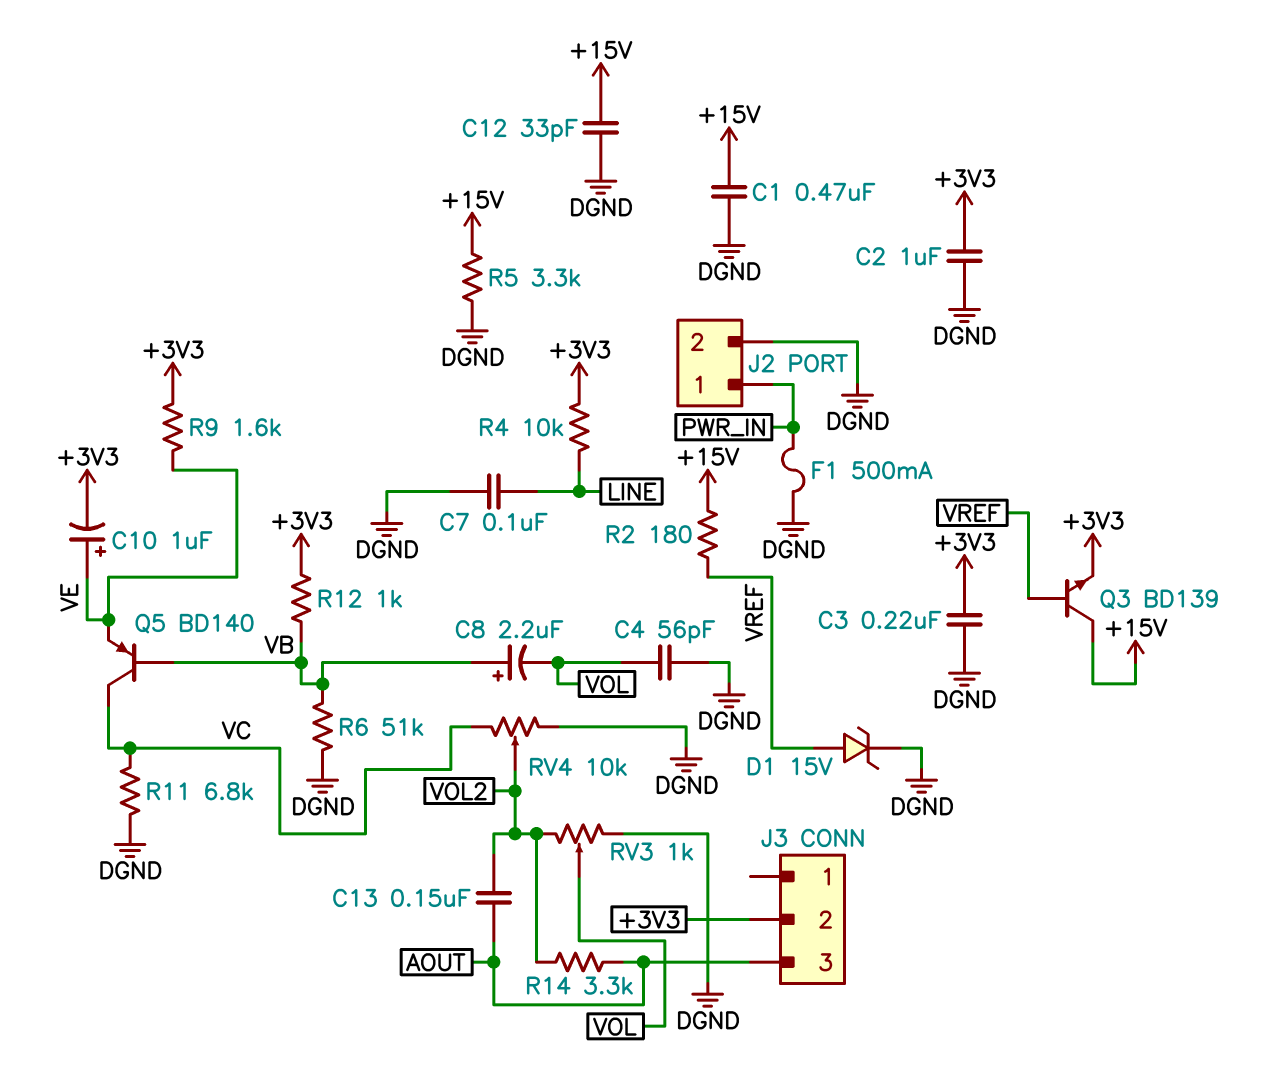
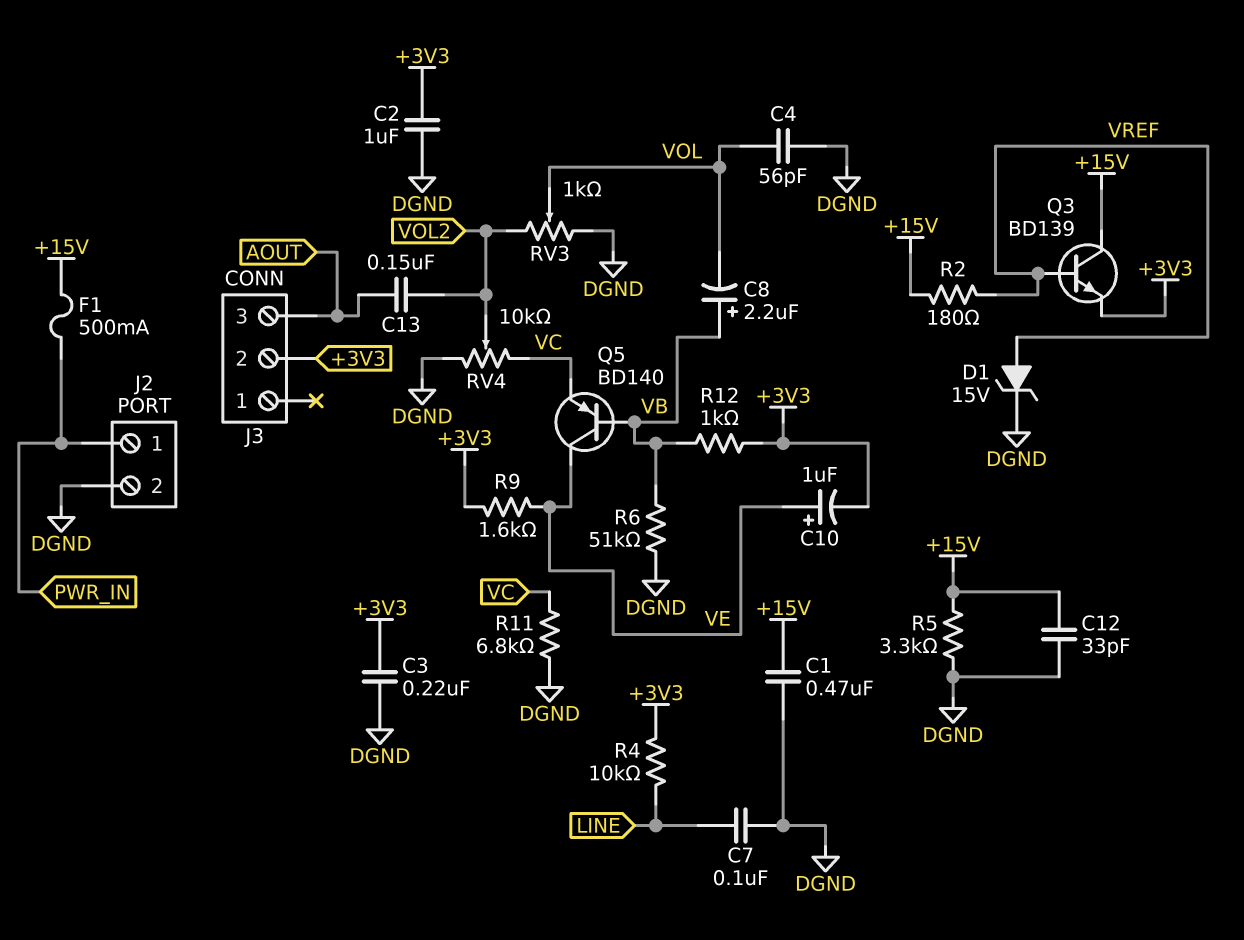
F1: 500mA (DGND, PWR_IN) -> 500mA (+15V, PWR_IN)
Q5: PNP BD140 (B VB, C VC, E VE) -> PNP BD140 (B VB, C VE, E VC)
R14: 3.3k (AOUT, VOL2) -> none

